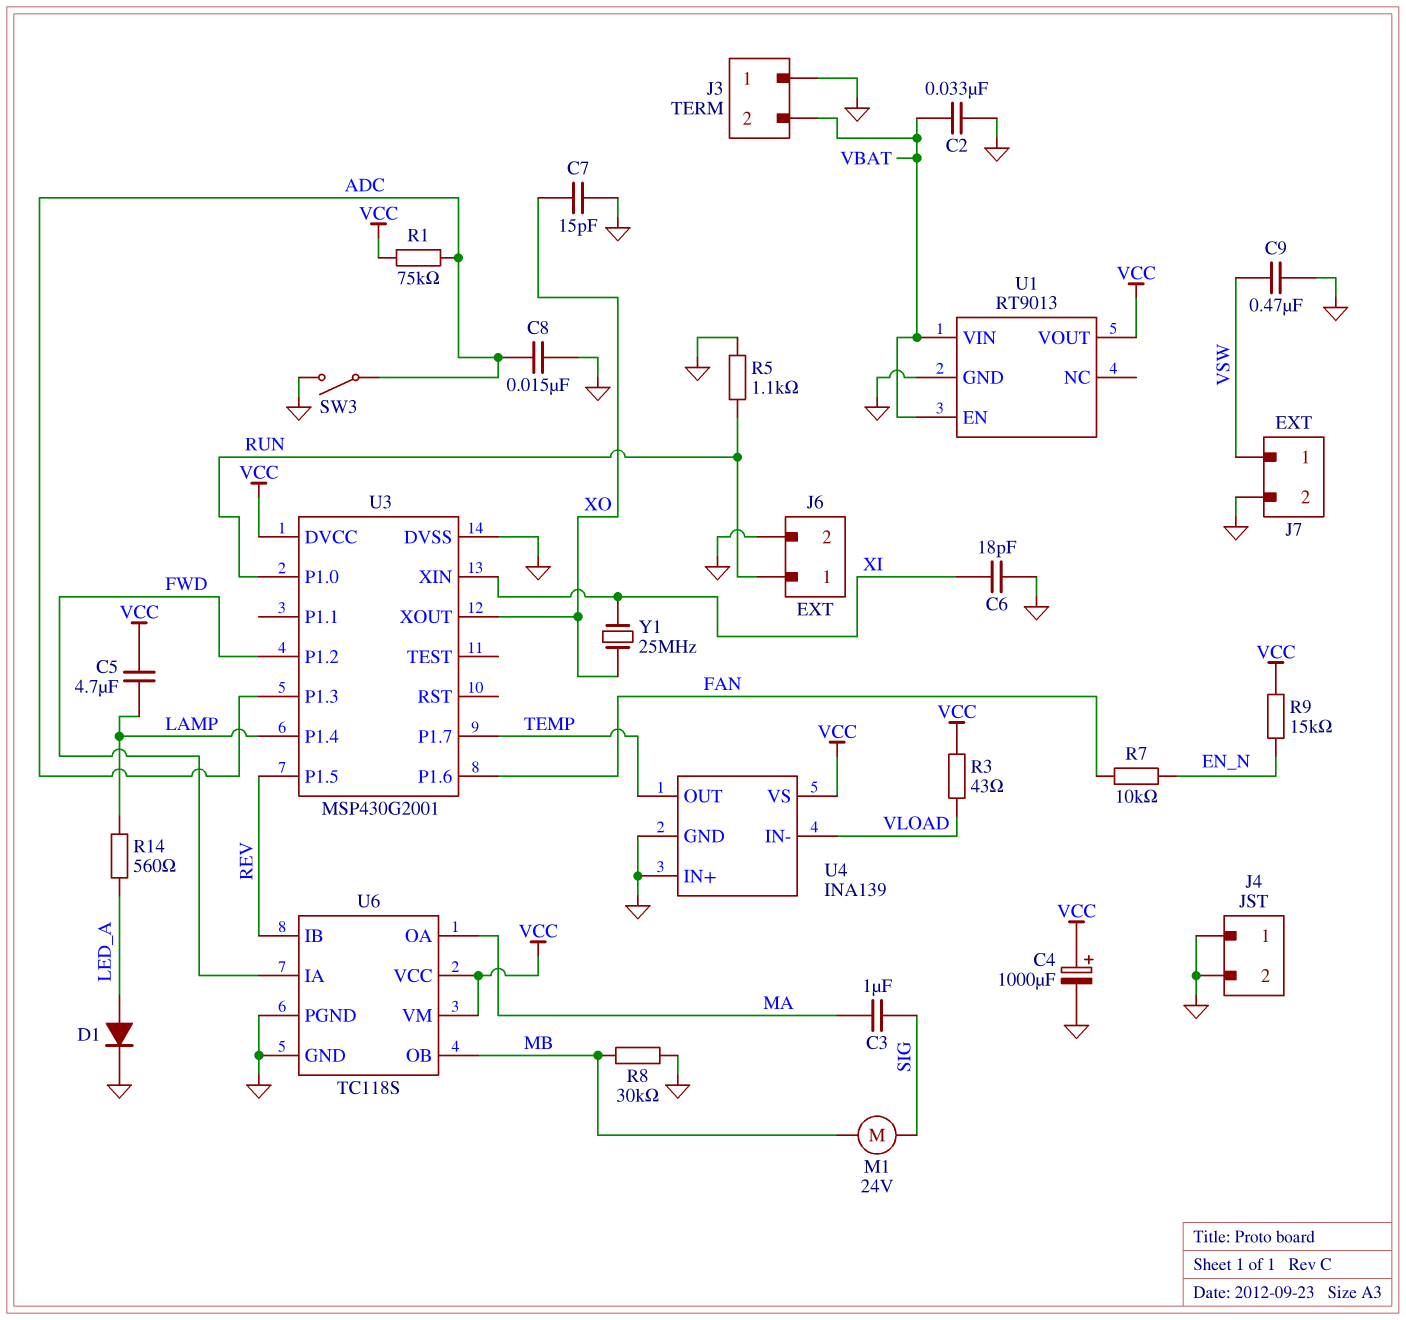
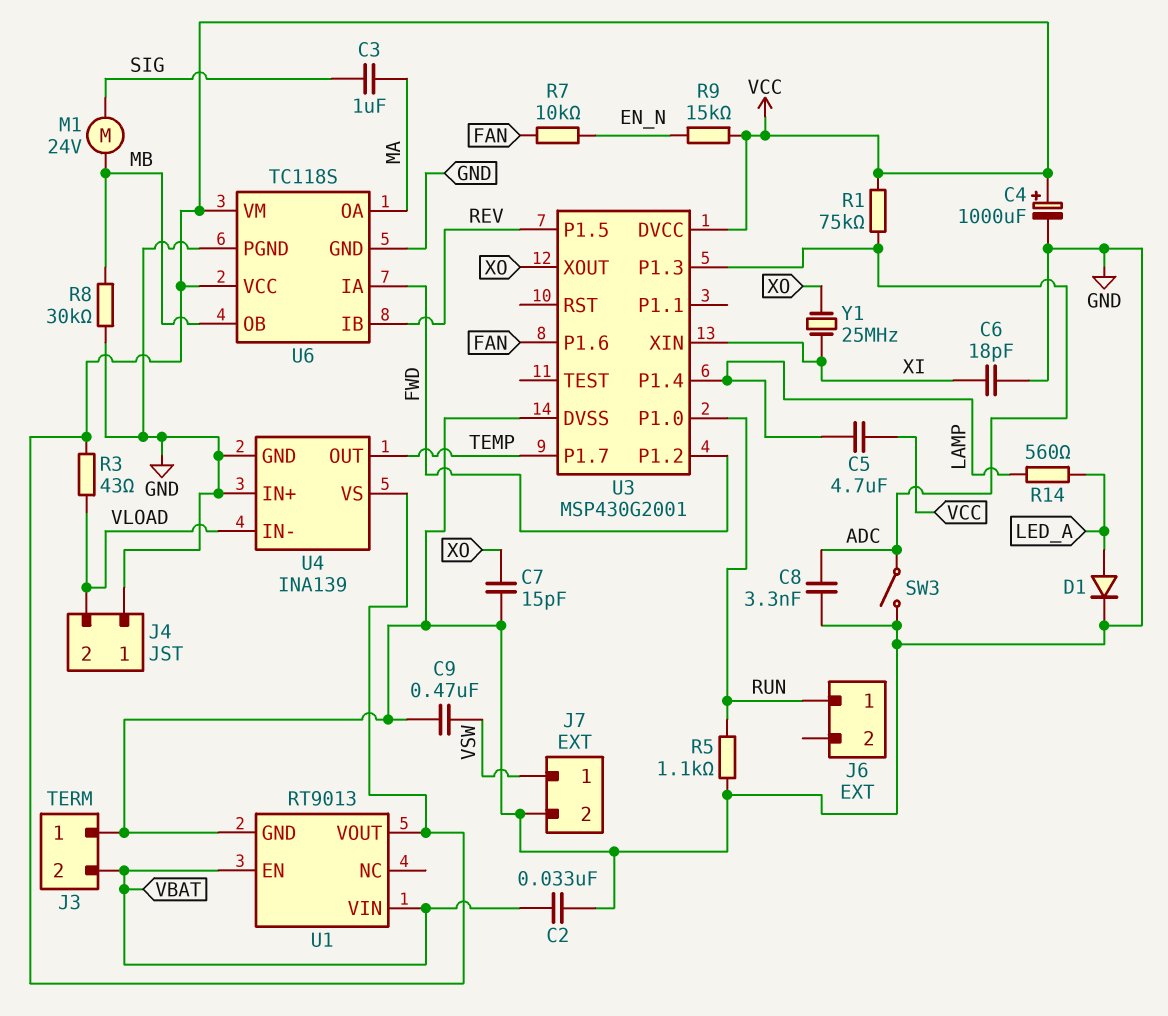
C8: 15nF (ADC, GND) -> 3.3nF (ADC, GND)
J4 pin 2: GND -> VLOAD
J6 pin 2: GND -> none

